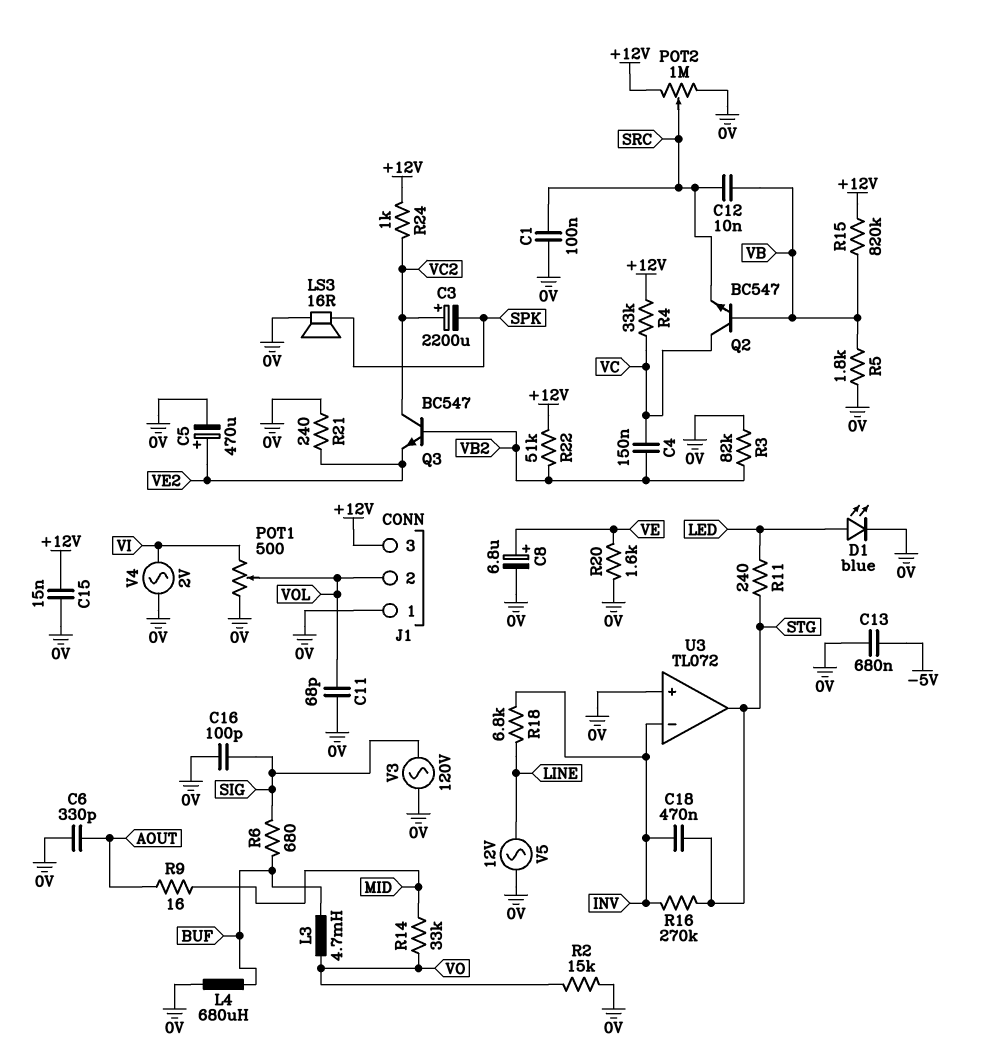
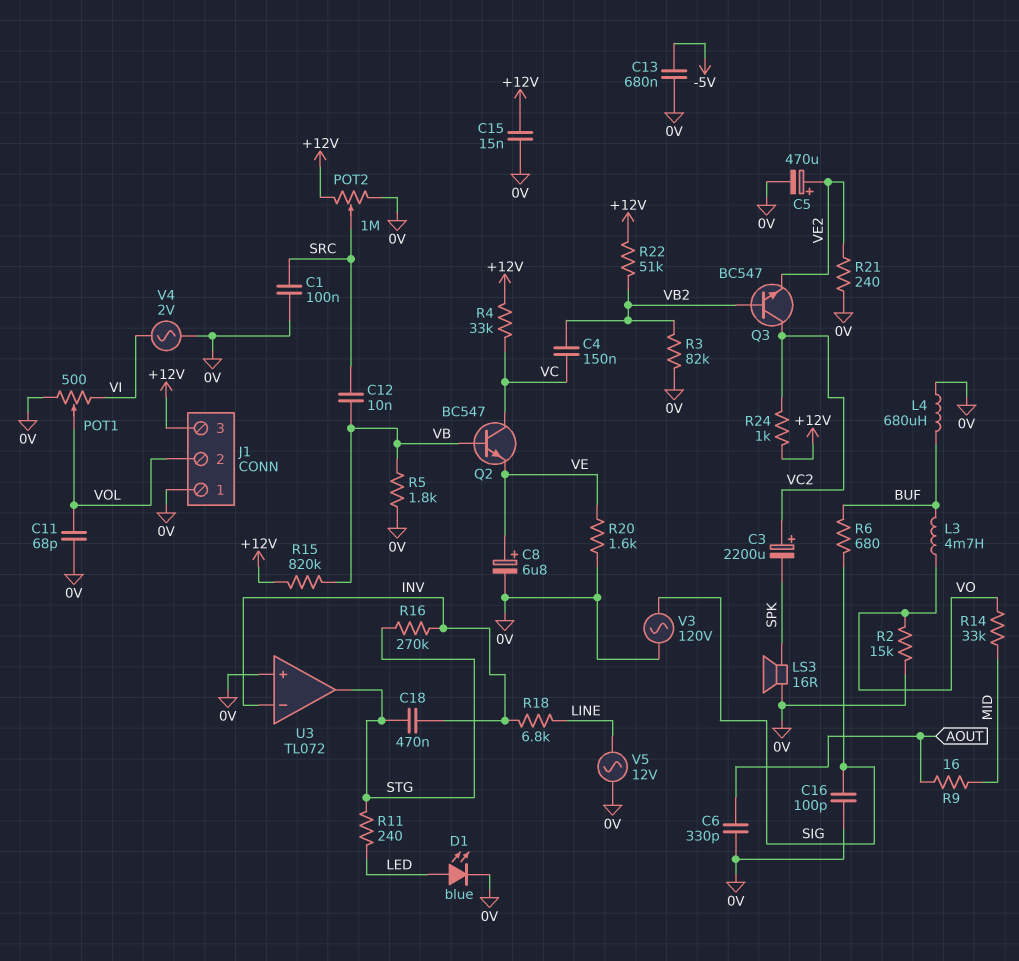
Q2: NPN BC547 (B VB, C VC, E SRC) -> NPN BC547 (B VB, C VC, E VE)

